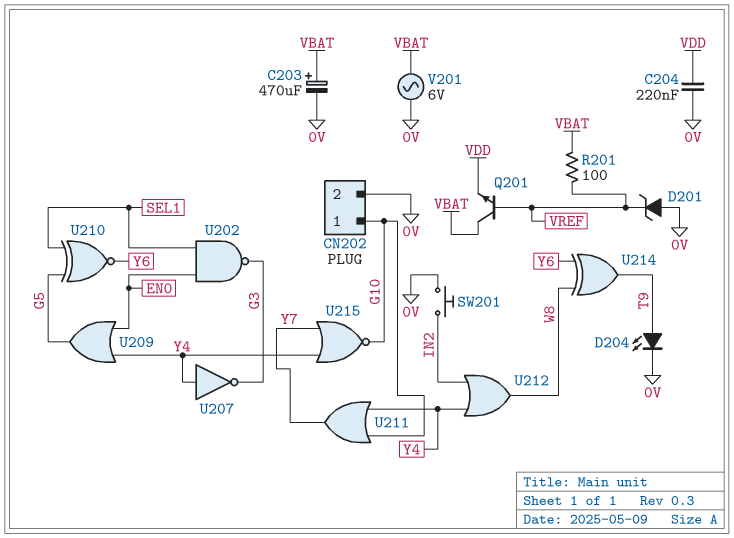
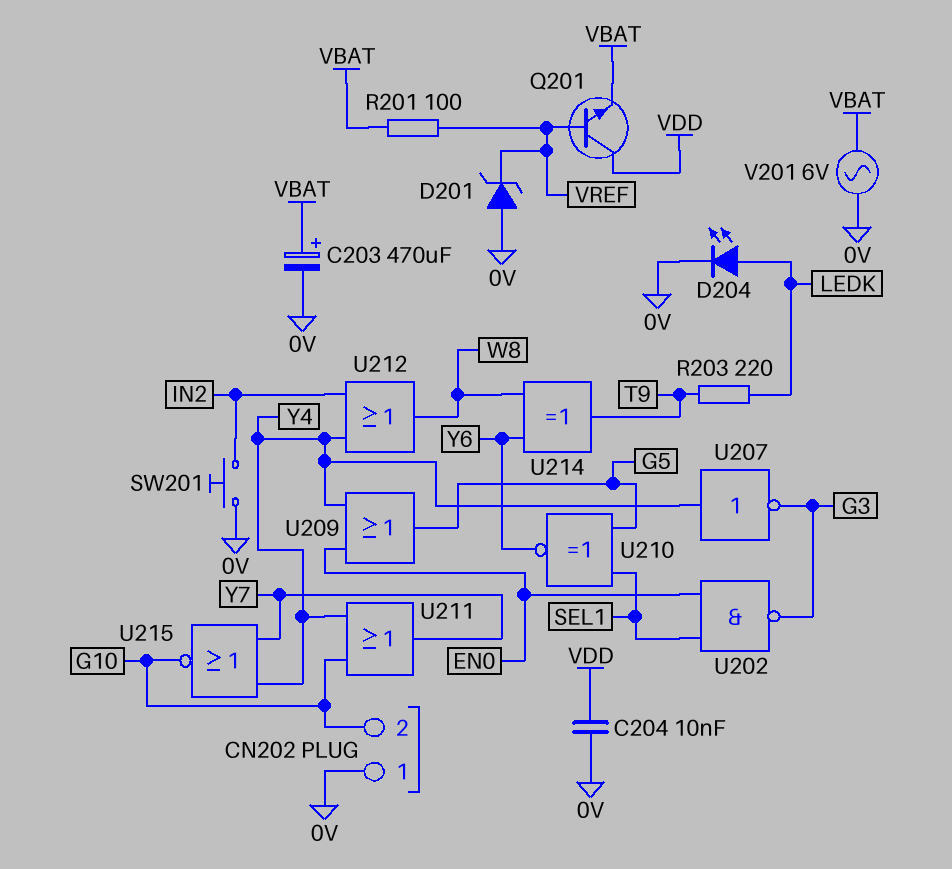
C204: 220nF (0V, VDD) -> 10nF (0V, VDD)
CN202 pin 1: G10 -> 0V
CN202 pin 2: 0V -> G10
D204: LED (A T9, K 0V) -> LED (A LEDK, K 0V)
Q201: NPN (B VREF, C VBAT, E VDD) -> NPN (B VREF, C VDD, E VBAT)
R203: none -> 220 (LEDK, T9)

